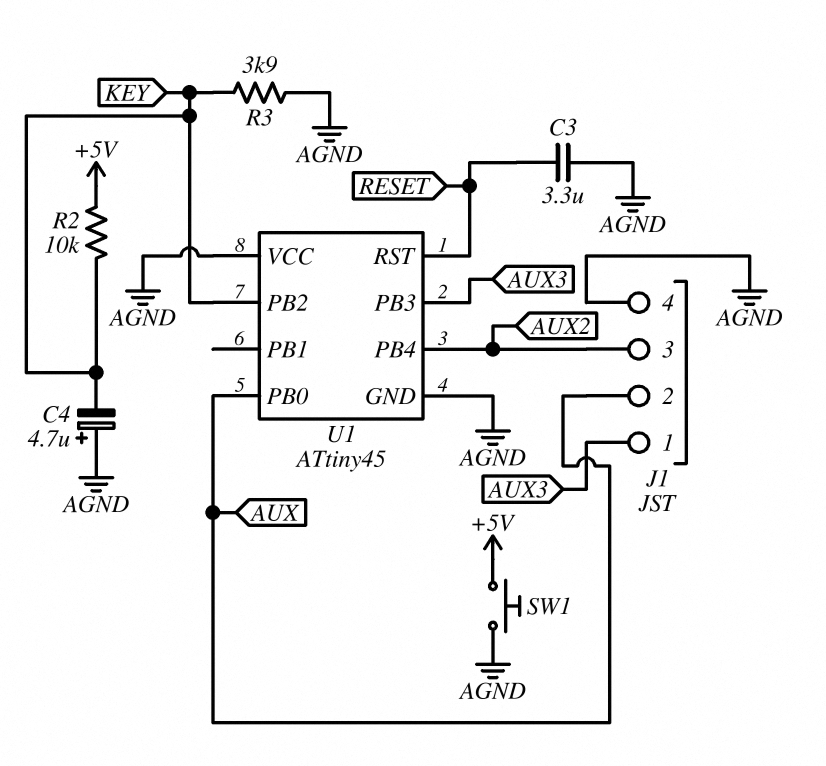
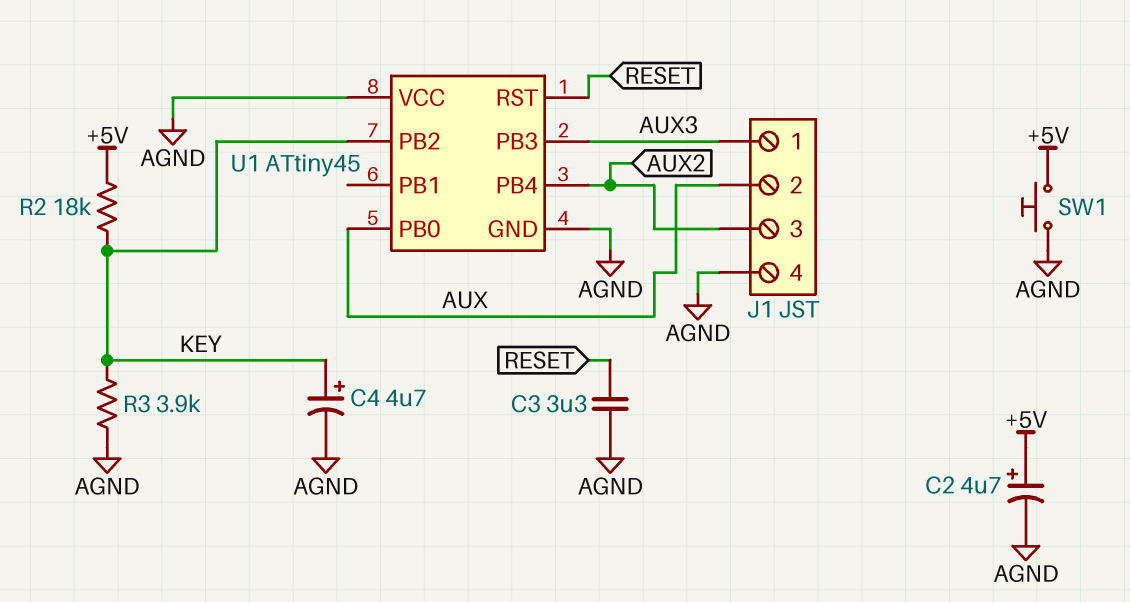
C2: none -> 4.7uF (plus +5V, minus AGND)
C4: 4.7uF (plus AGND, minus KEY) -> 4.7uF (plus KEY, minus AGND)
R2: 10k (+5V, KEY) -> 18k (+5V, KEY)

